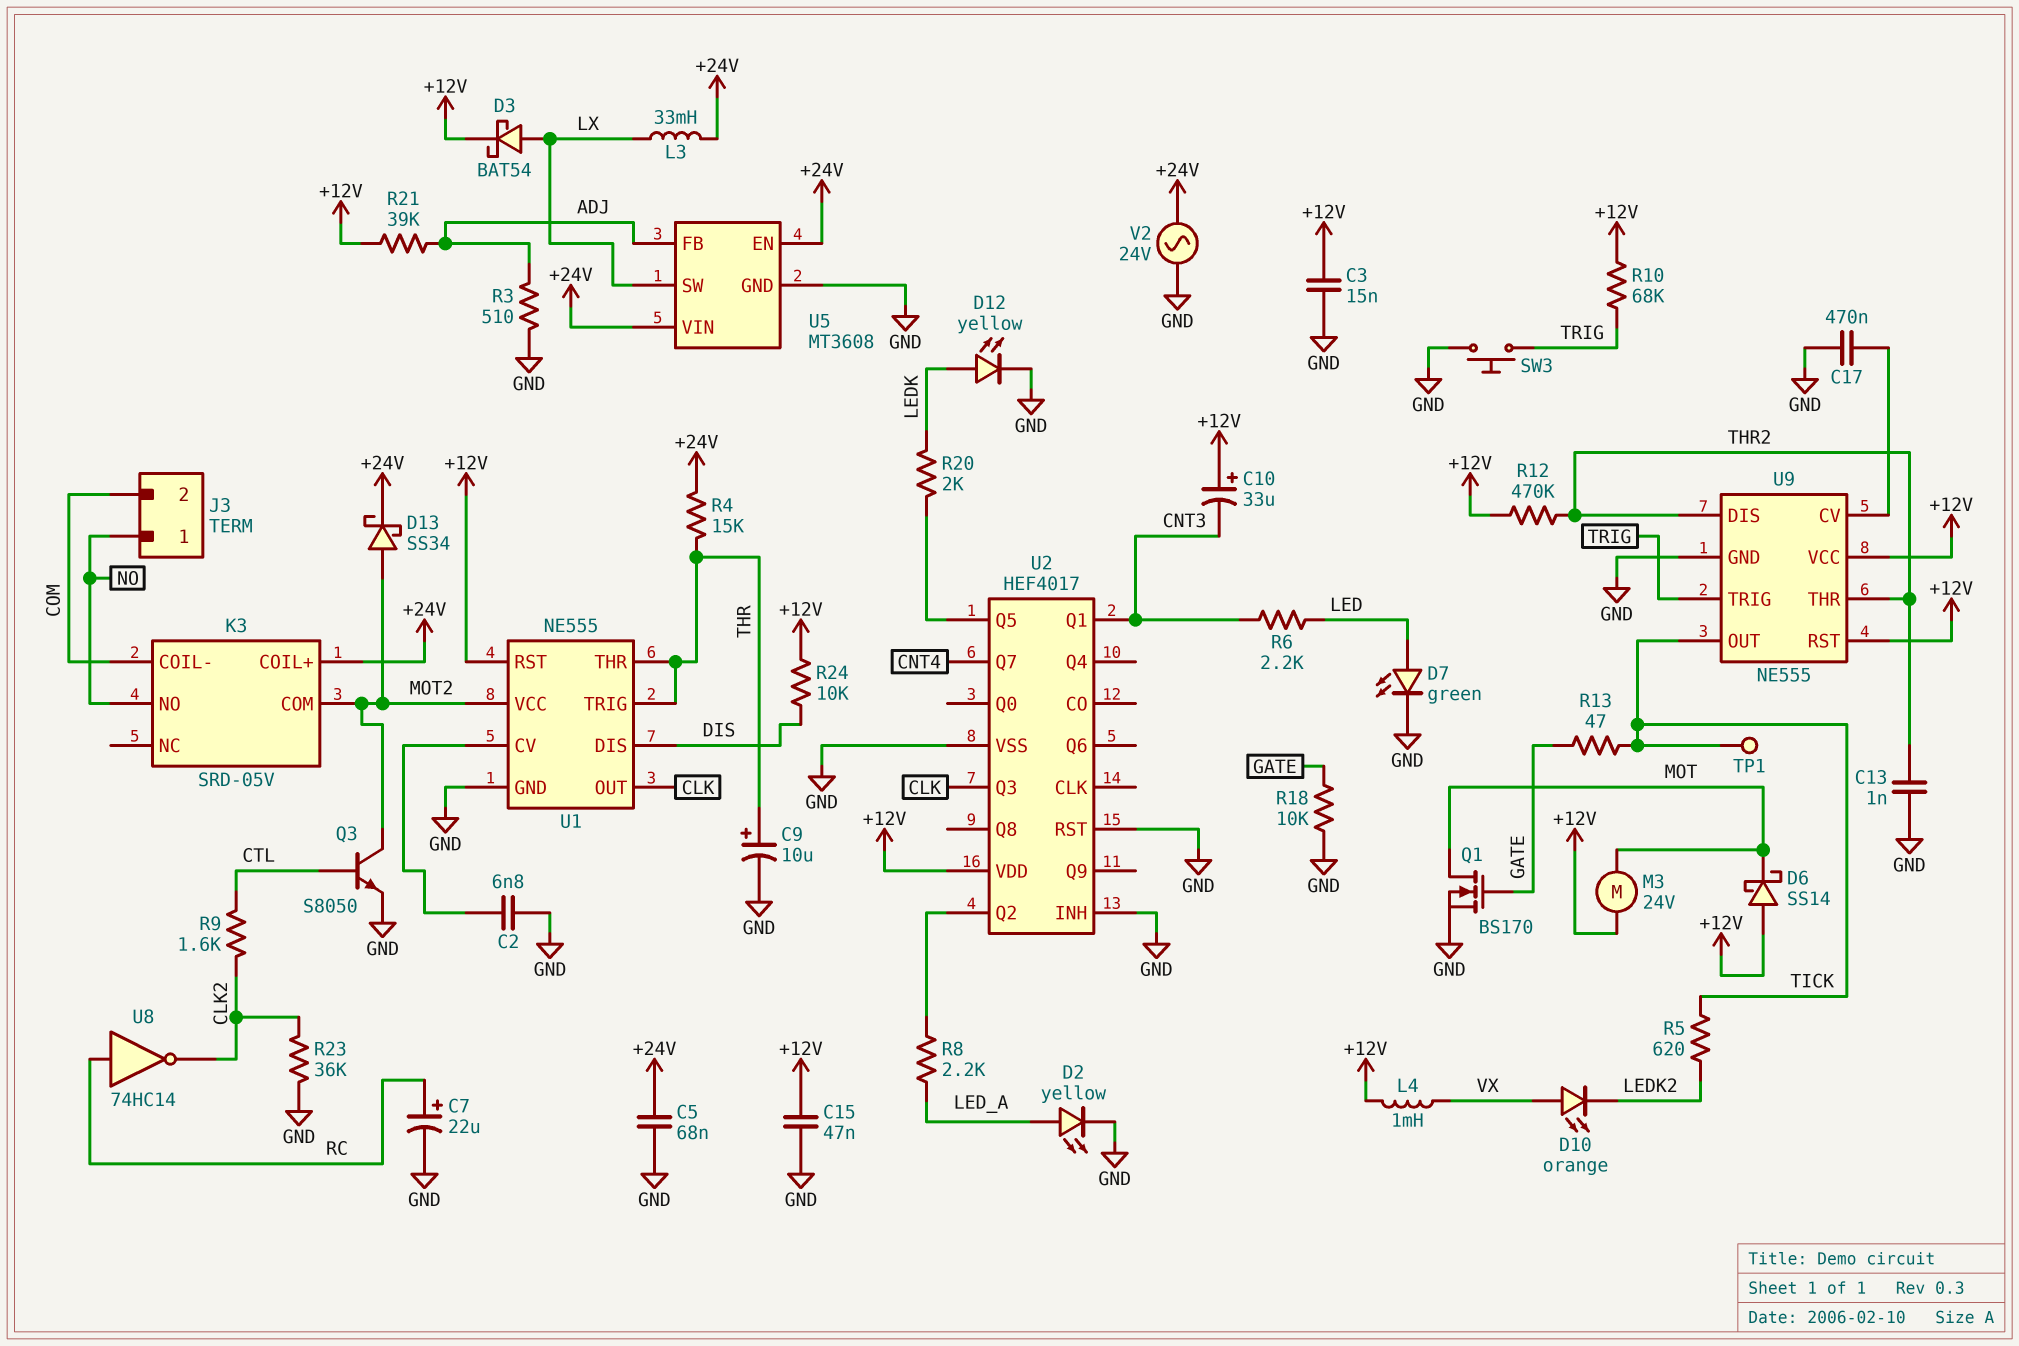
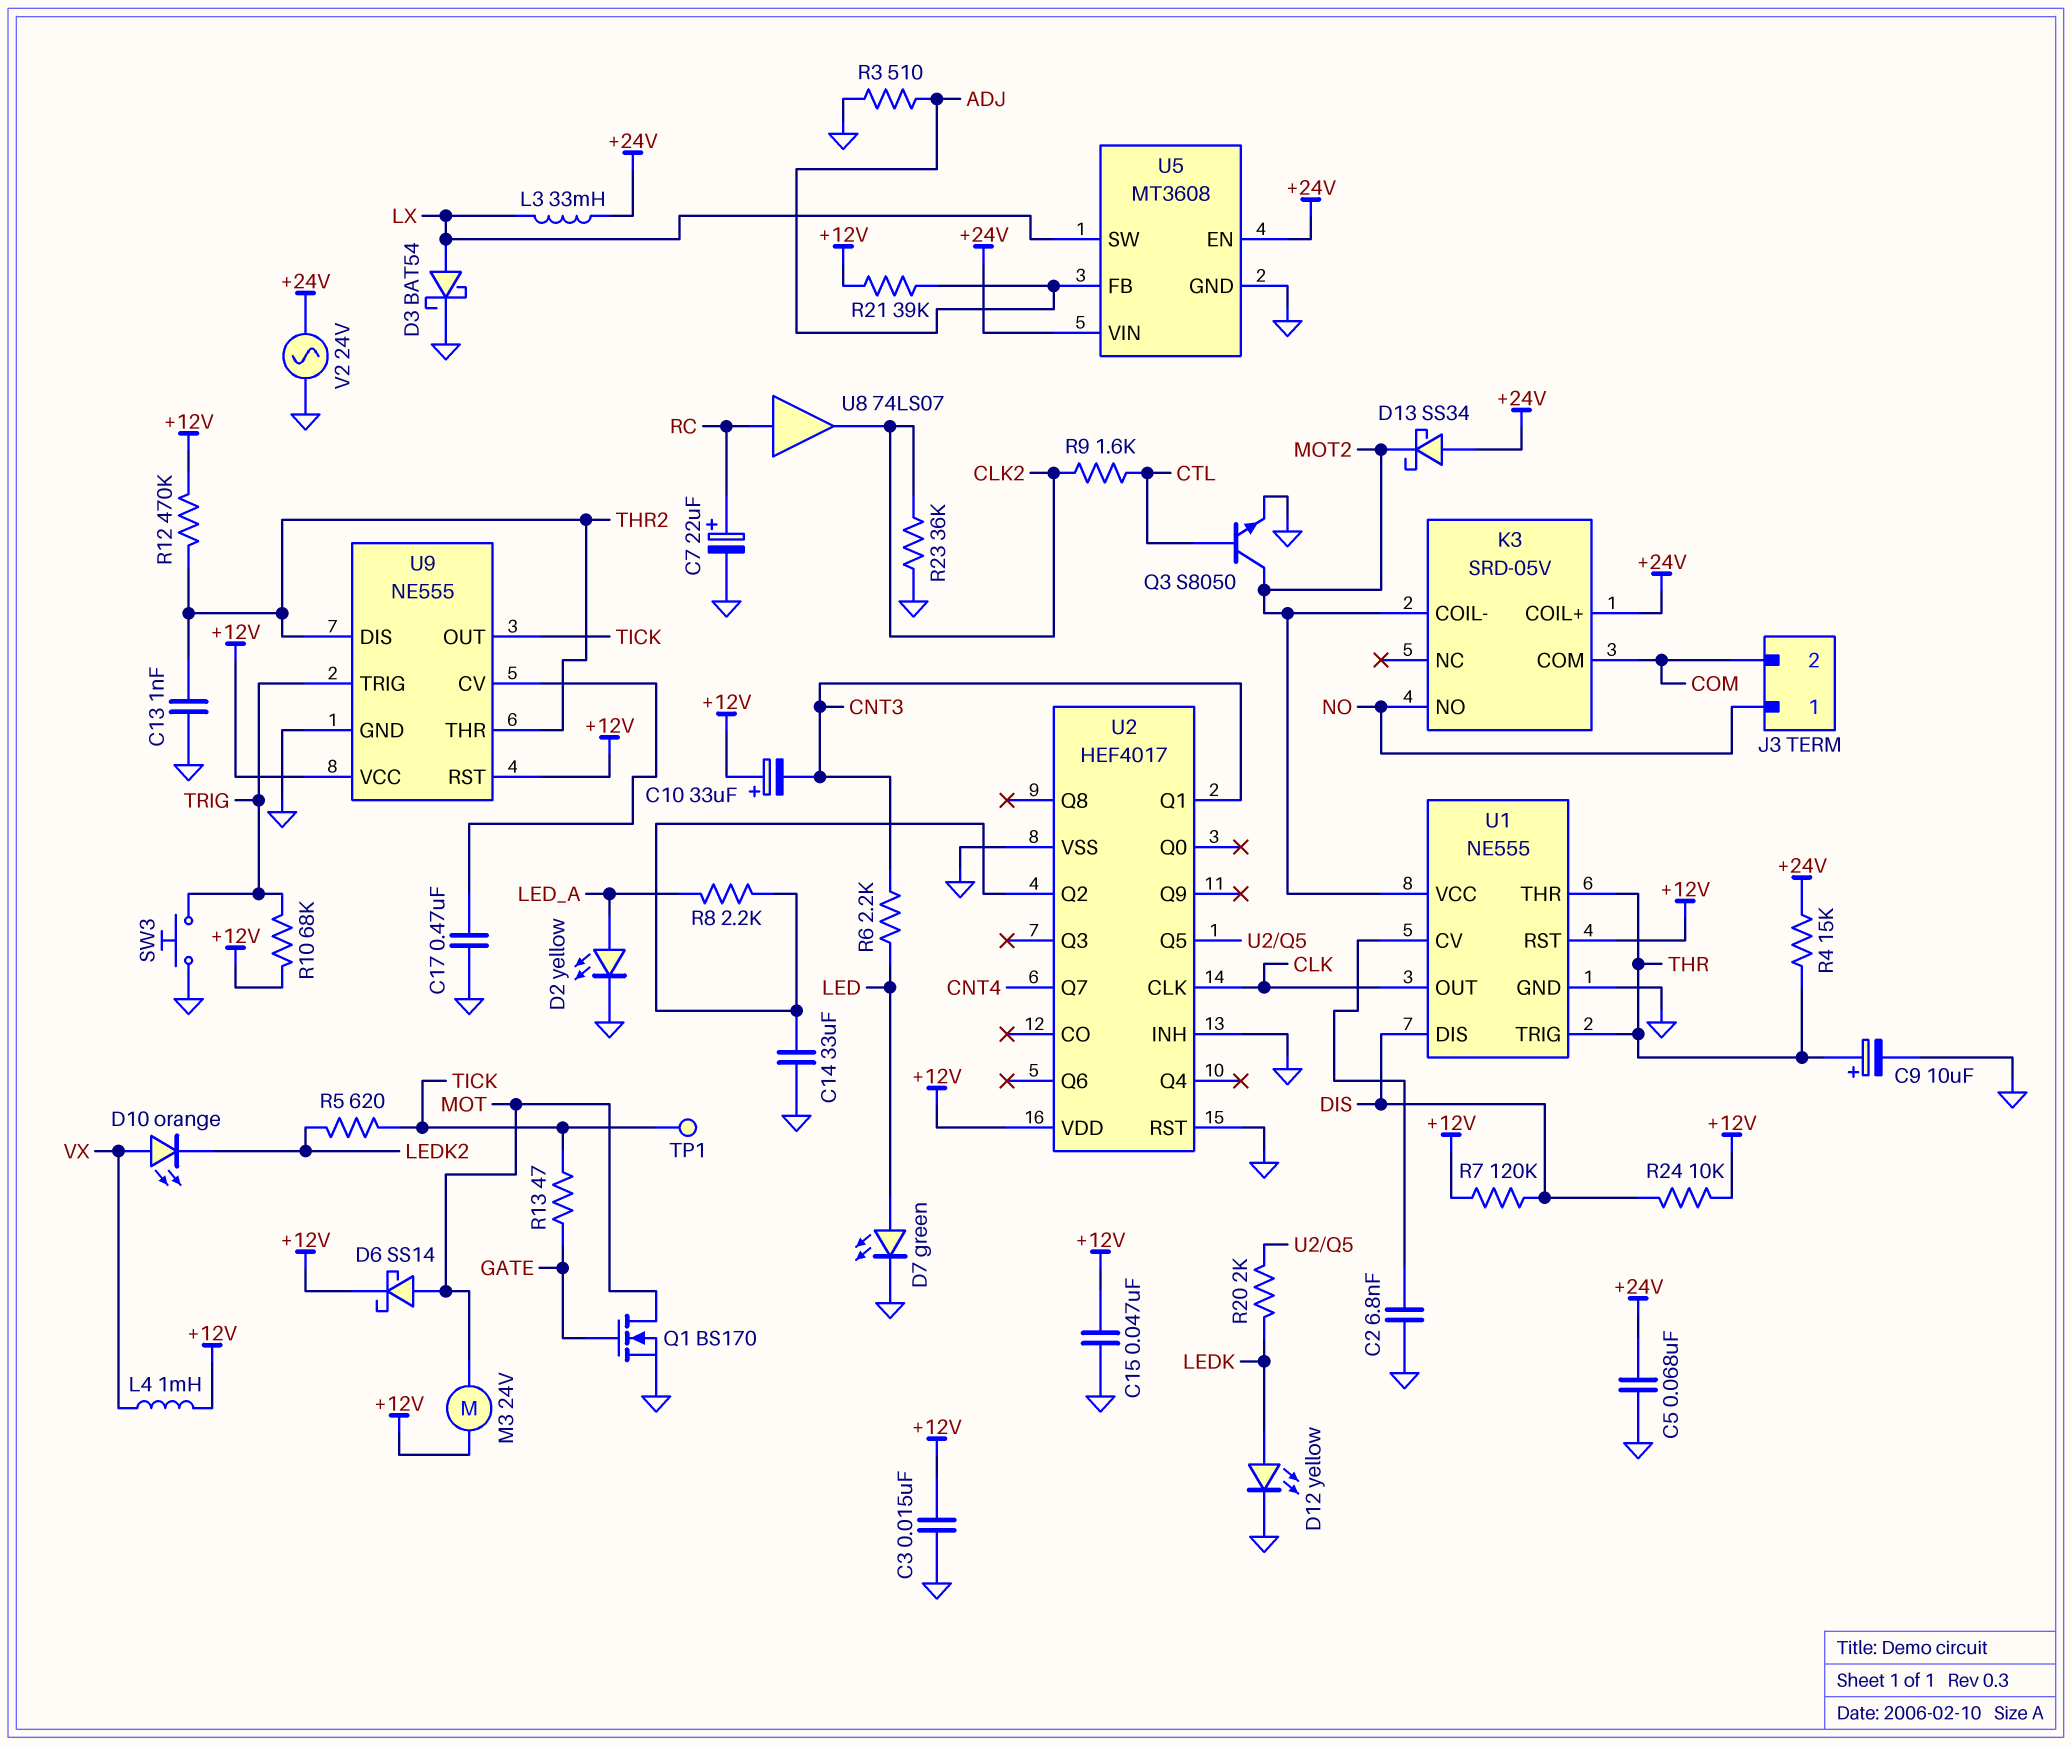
C14: none -> 33uF (GND, U2/Q2)
D3: schottky BAT54 (A LX, K +12V) -> schottky BAT54 (A LX, K GND)
D6: schottky SS14 (A +12V, K MOT) -> schottky SS14 (A MOT, K +12V)
D13: schottky SS34 (A MOT2, K +24V) -> schottky SS34 (A +24V, K MOT2)
K3 pin COIL-: COM -> MOT2
K3 pin COM: MOT2 -> COM
R7: none -> 120k (+12V, DIS)
R18: 10k (GATE, GND) -> none
U2 pin CLK: none -> CLK
U2 pin Q3: CLK -> none
U8: NOT 74HC14 (in RC, out CLK2) -> buffer 74LS07 (in RC, out CLK2)

